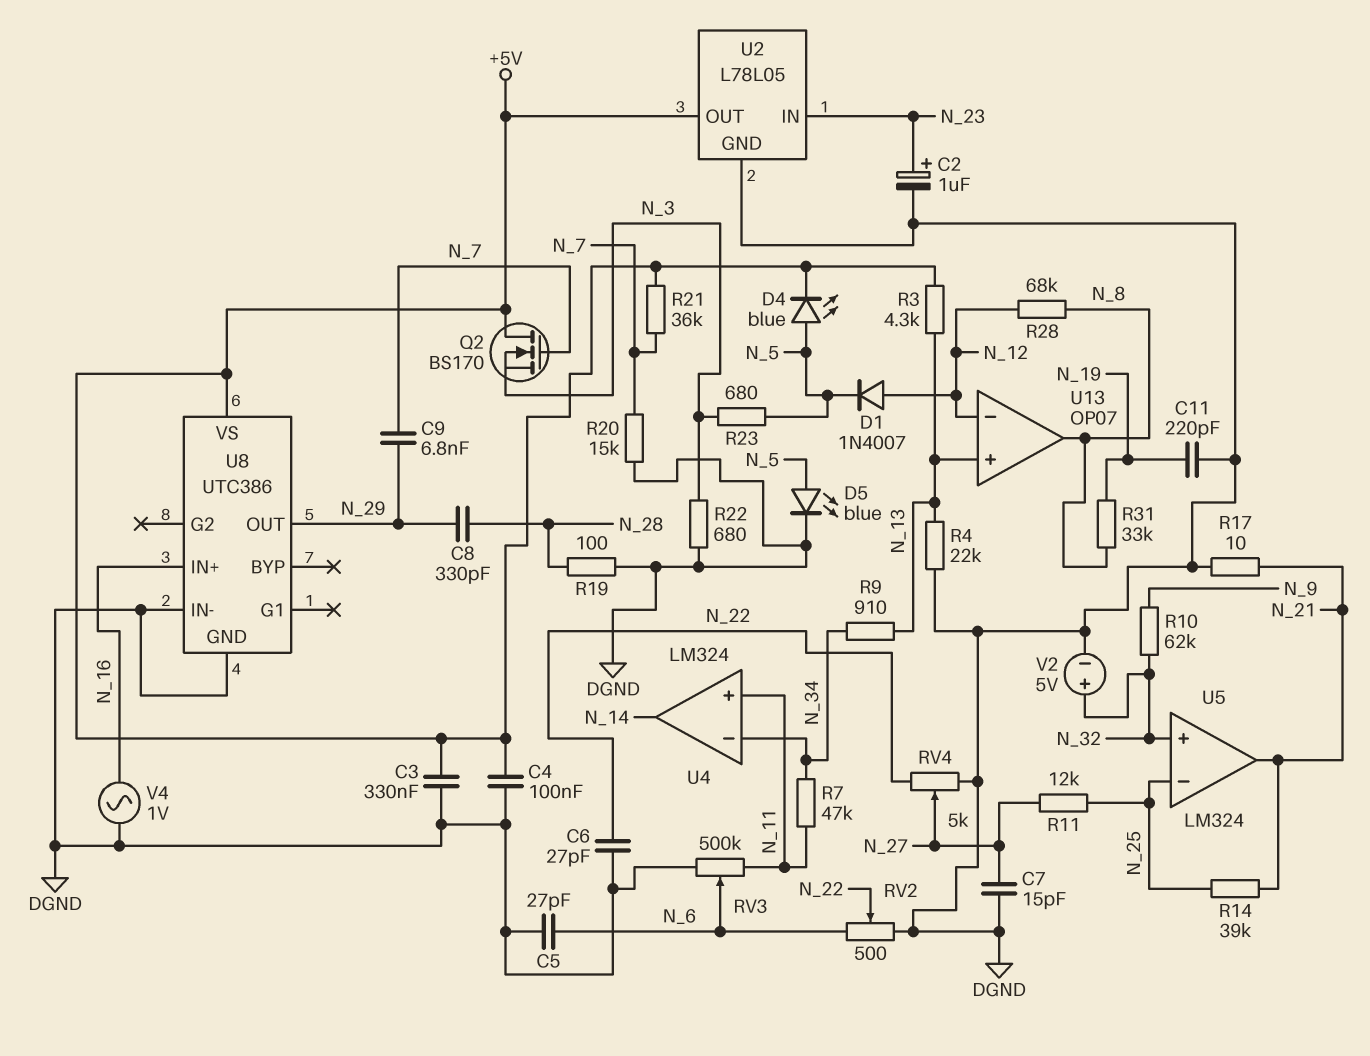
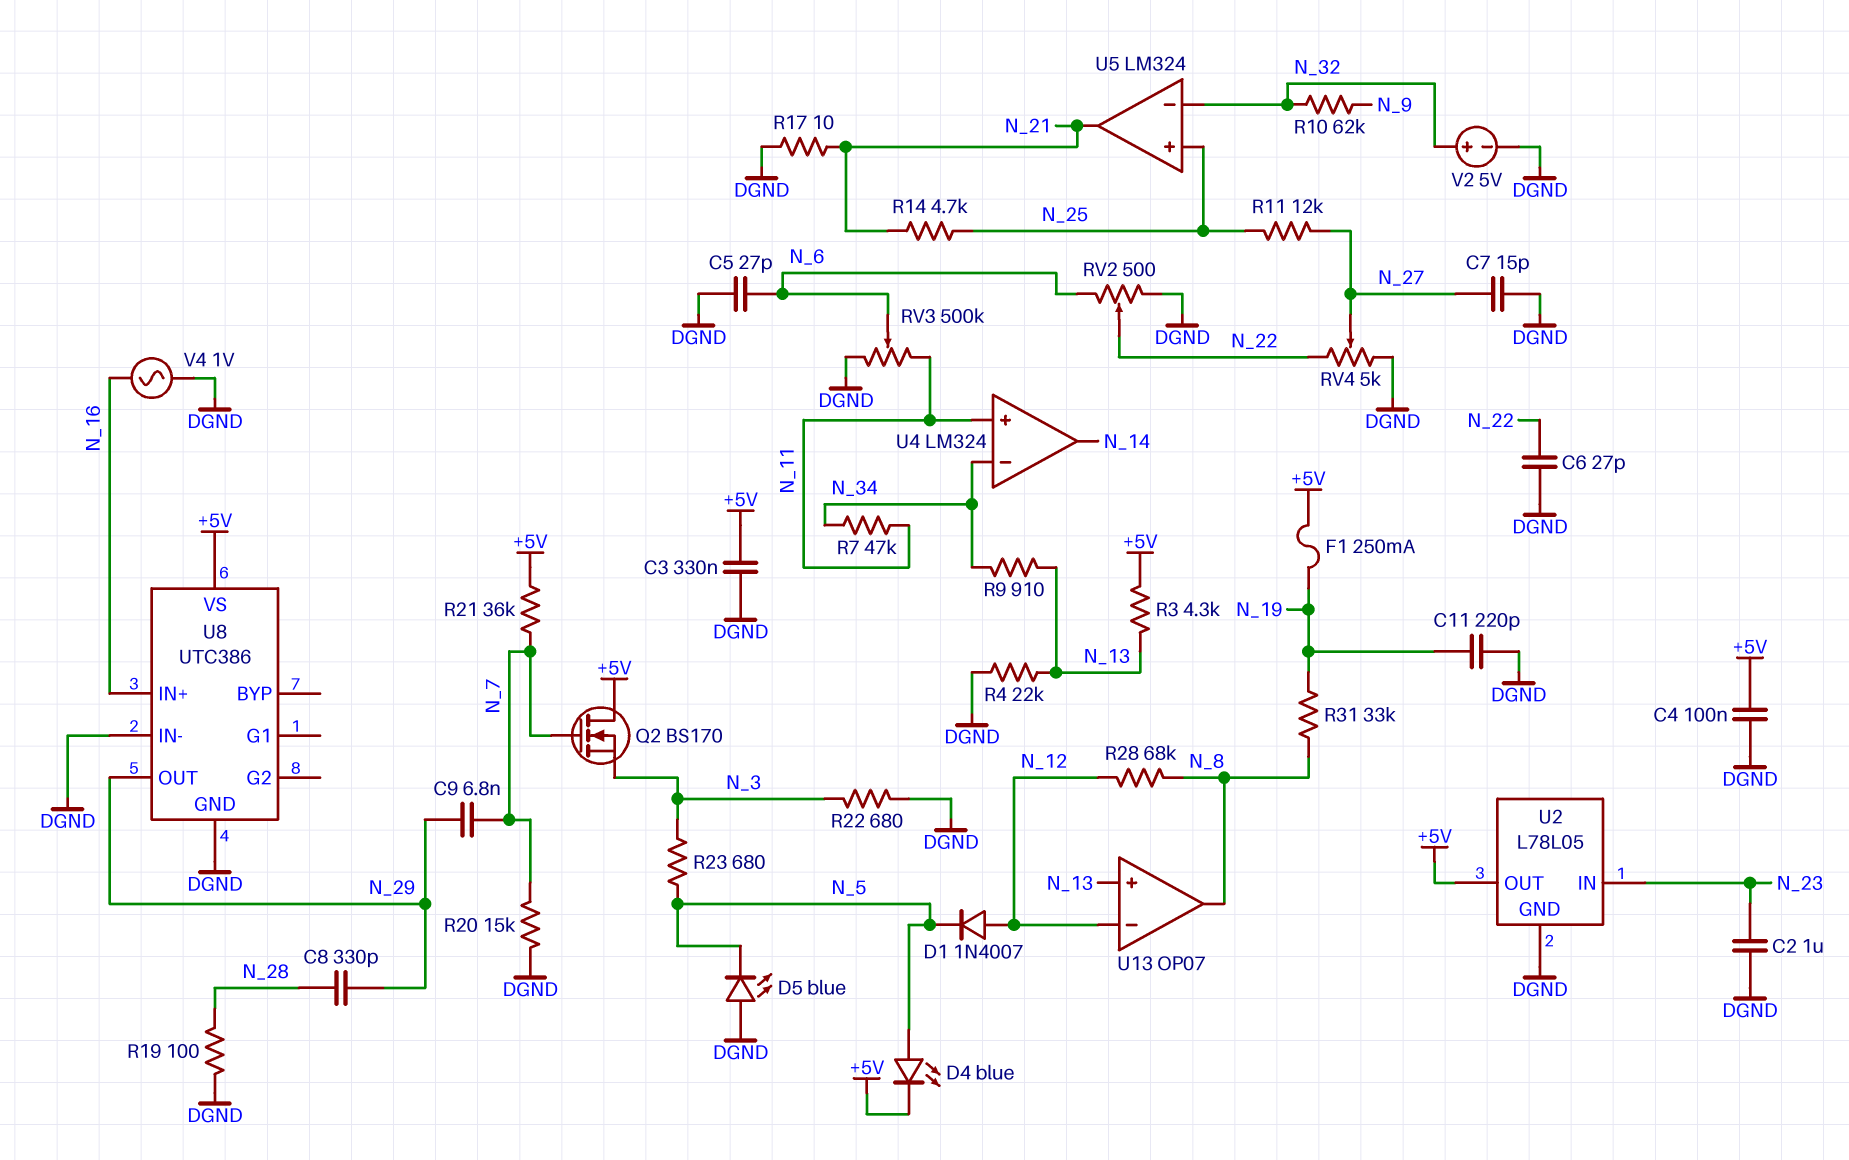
C2: 1uF (plus N_23, minus DGND) -> 1uF (DGND, N_23)
D5: LED blue (A N_5, K DGND) -> LED blue (A DGND, K N_5)
F1: none -> 250mA (+5V, N_19)
R14: 39k (N_21, N_25) -> 4.7k (N_21, N_25)
U5 pin in+: N_32 -> N_25
U5 pin in-: N_25 -> N_32

